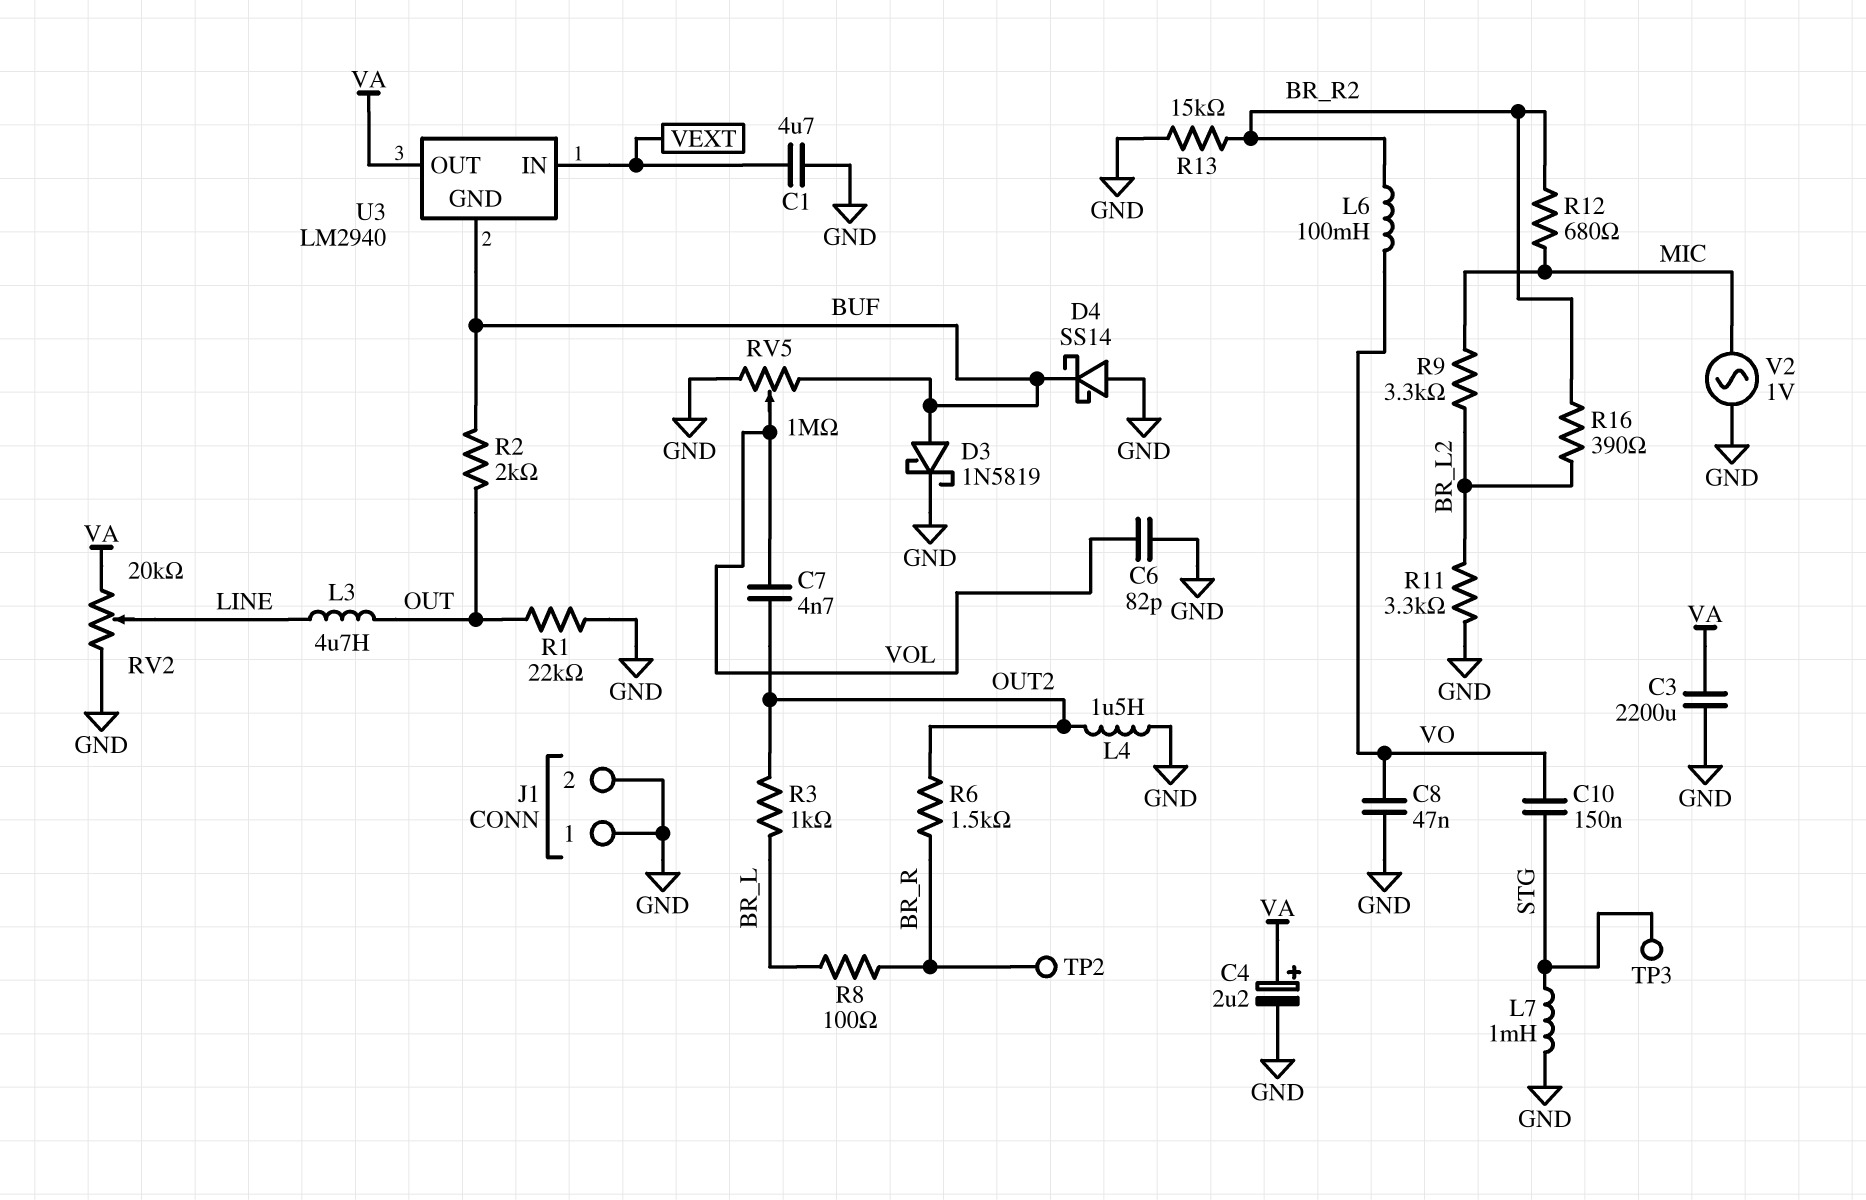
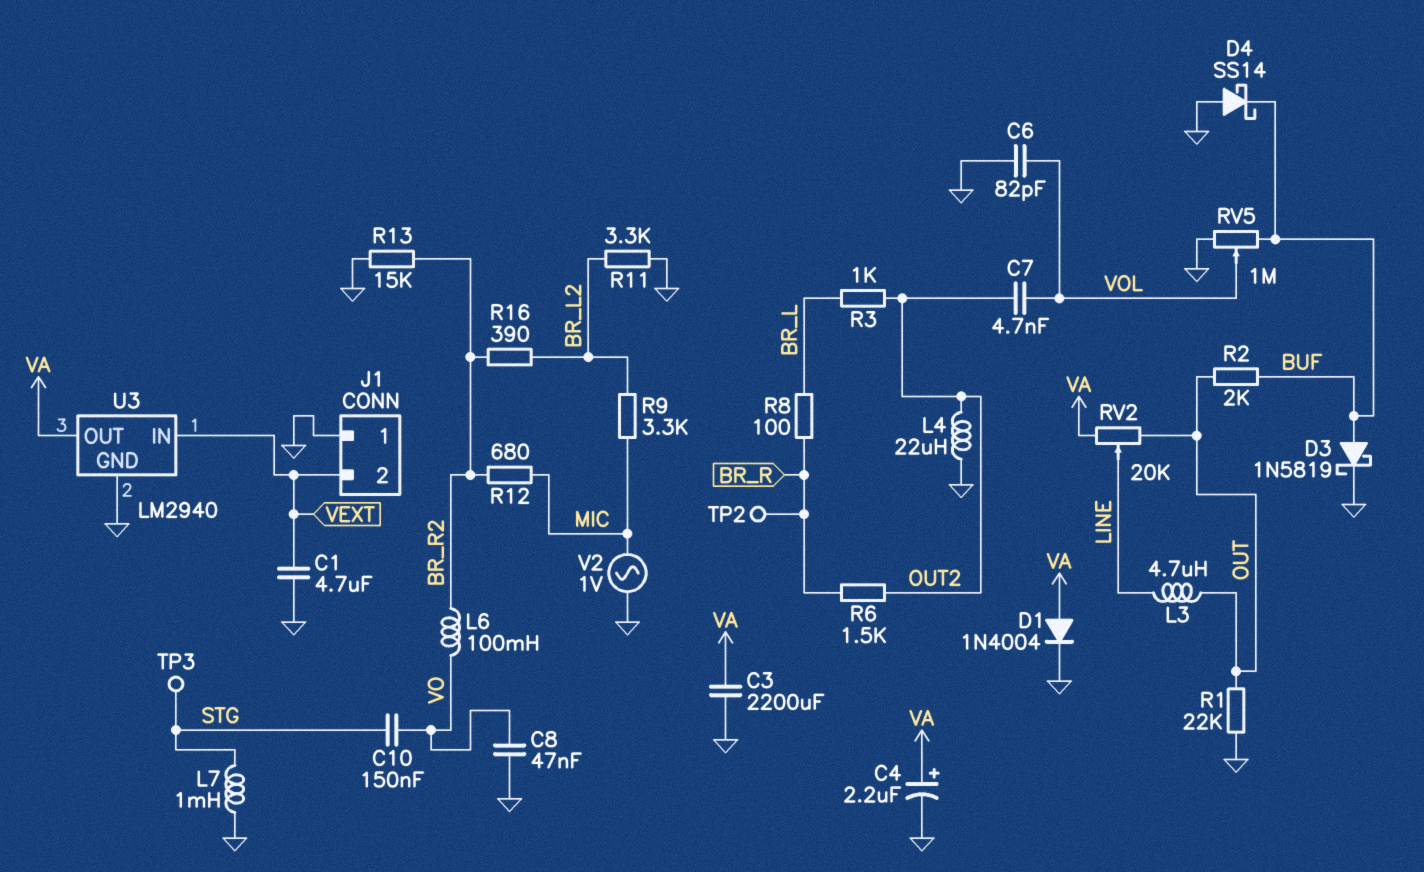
D1: none -> diode 1N4004 (A VA, K GND)
J1 pin 2: GND -> VEXT
L4: 1.5uH (GND, OUT2) -> 22uH (GND, OUT2)
RV2: 20k (GND, VA, wiper LINE) -> 20k (OUT, VA, wiper LINE)
U3 pin GND: BUF -> GND

